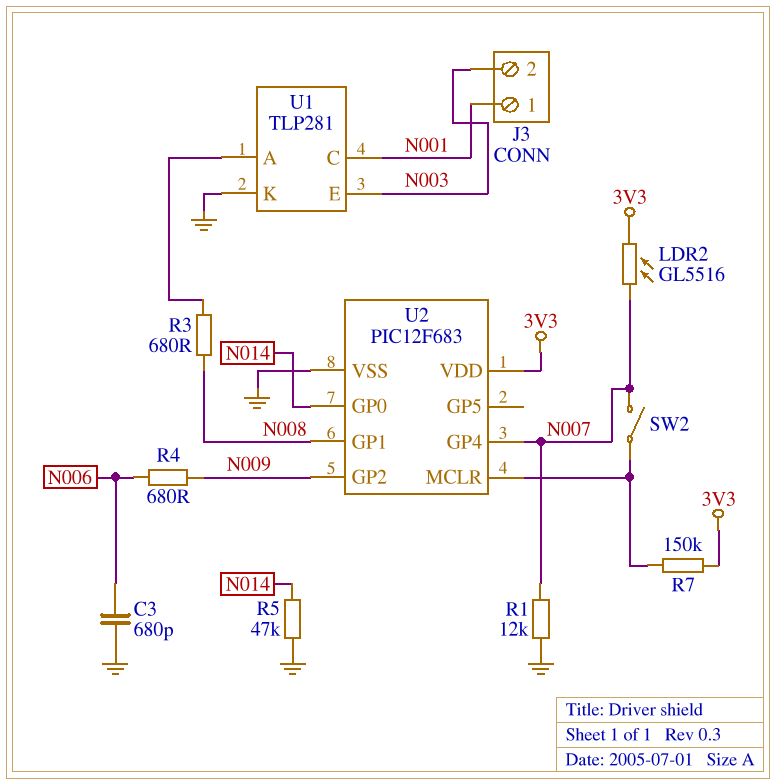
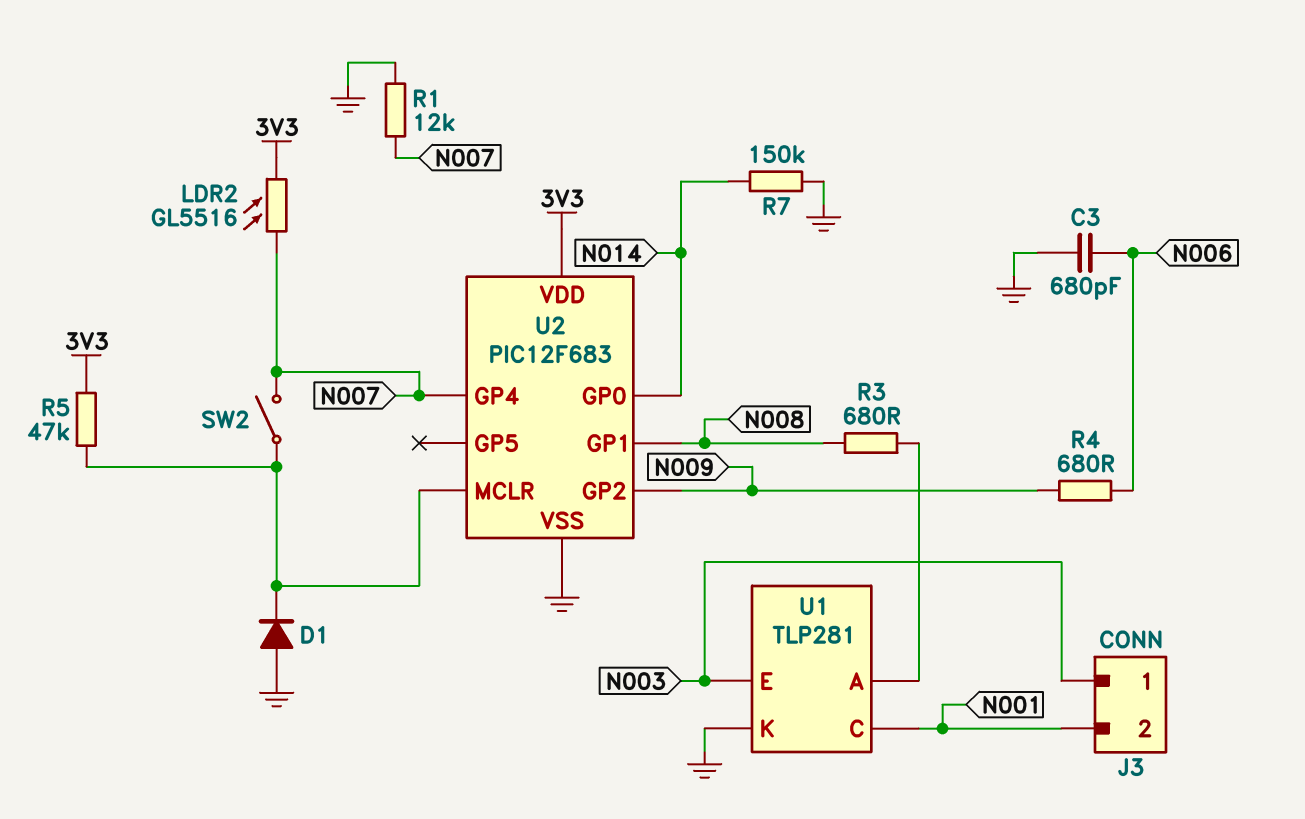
D1: none -> diode (A GND, K U2/MCLR)
J3 pin 1: N001 -> N003
J3 pin 2: N003 -> N001
R5: 47k (GND, N014) -> 47k (3V3, U2/MCLR)
R7: 150k (3V3, U2/MCLR) -> 150k (GND, N014)

